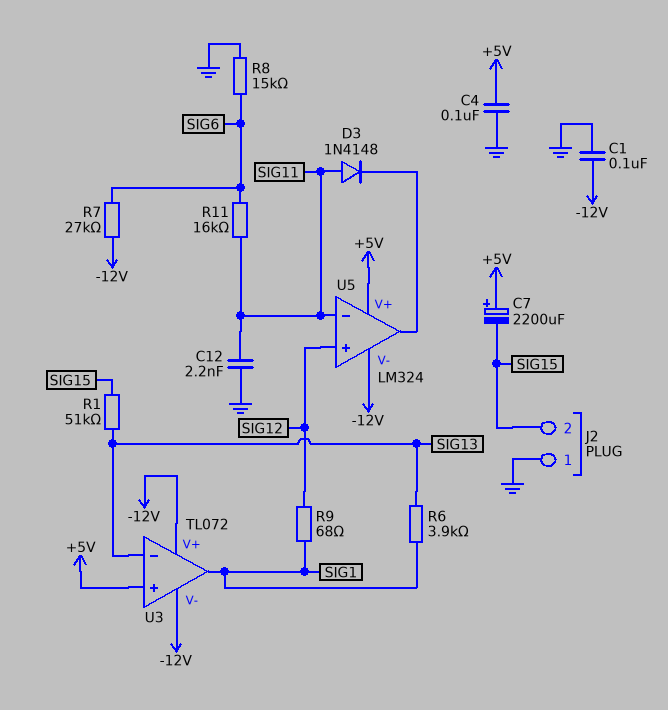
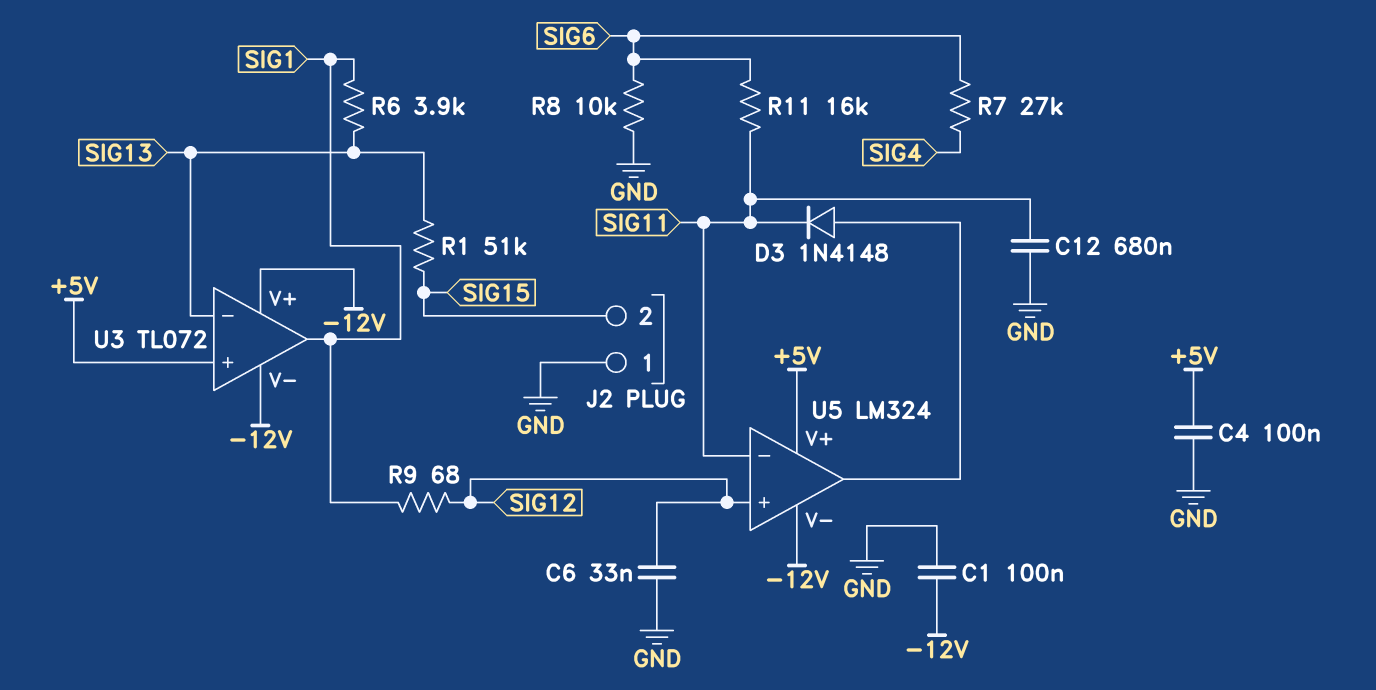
C6: none -> 33nF (GND, SIG12)
C7: 2200uF (plus +5V, minus SIG15) -> none
C12: 2.2nF (GND, SIG11) -> 680nF (GND, SIG11)
D3: diode 1N4148 (A SIG11, K U5/out) -> diode 1N4148 (A U5/out, K SIG11)
R7: 27k (-12V, SIG6) -> 27k (SIG4, SIG6)
R8: 15k (GND, SIG6) -> 10k (GND, SIG6)

